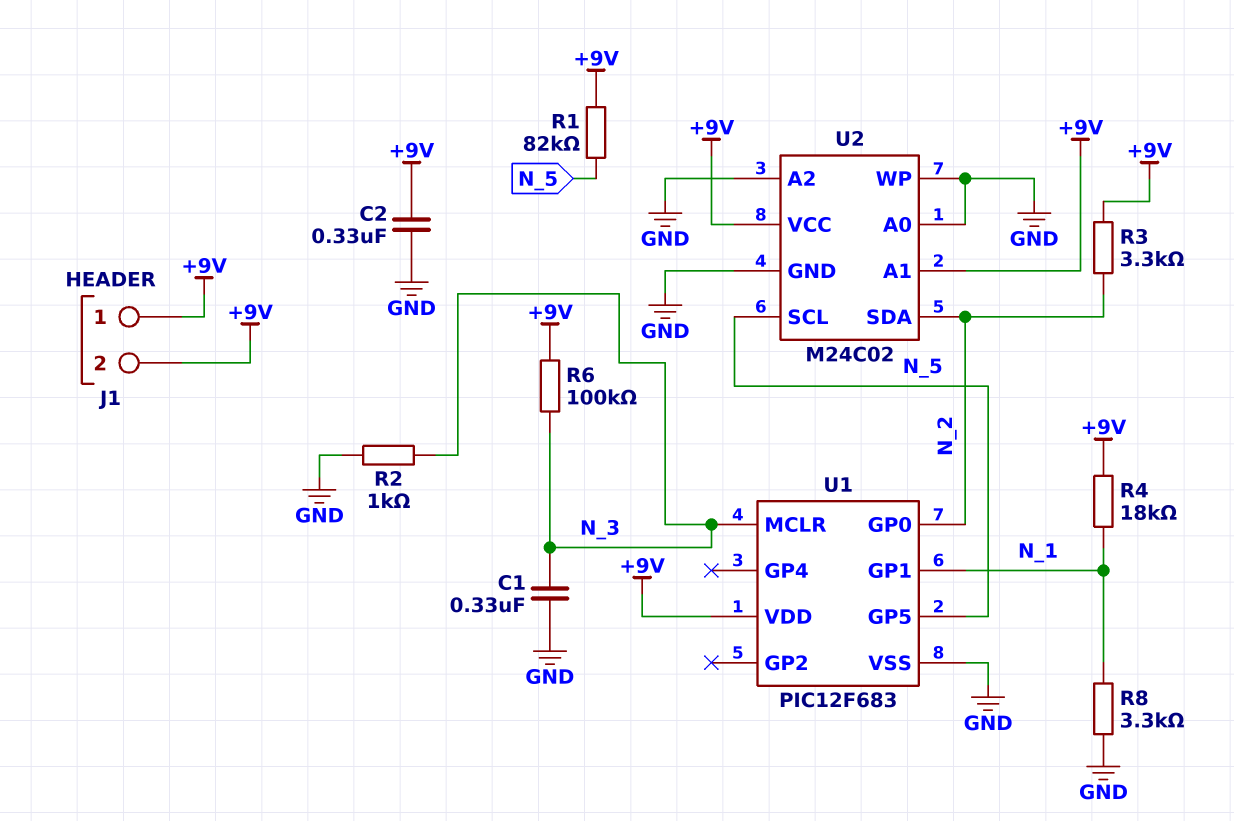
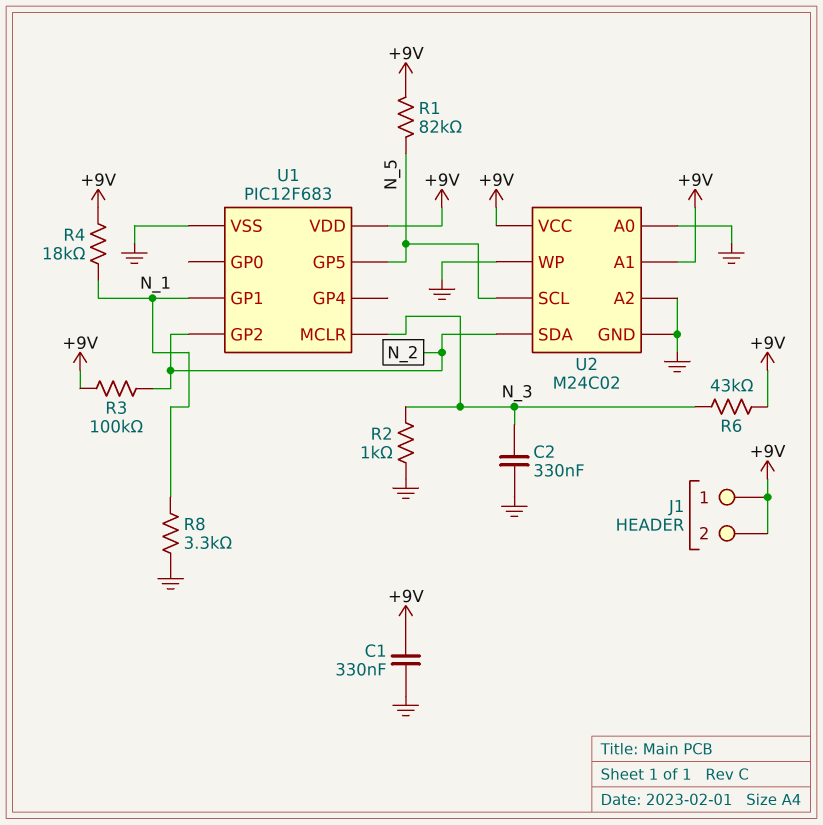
C1: 330nF (GND, N_3) -> 330nF (+9V, GND)
C2: 330nF (+9V, GND) -> 330nF (GND, N_3)
R3: 3.3k (+9V, N_2) -> 100k (+9V, N_2)
R6: 100k (+9V, N_3) -> 43k (+9V, N_3)
U1 pin GP0: N_2 -> none
U1 pin GP2: none -> N_2

